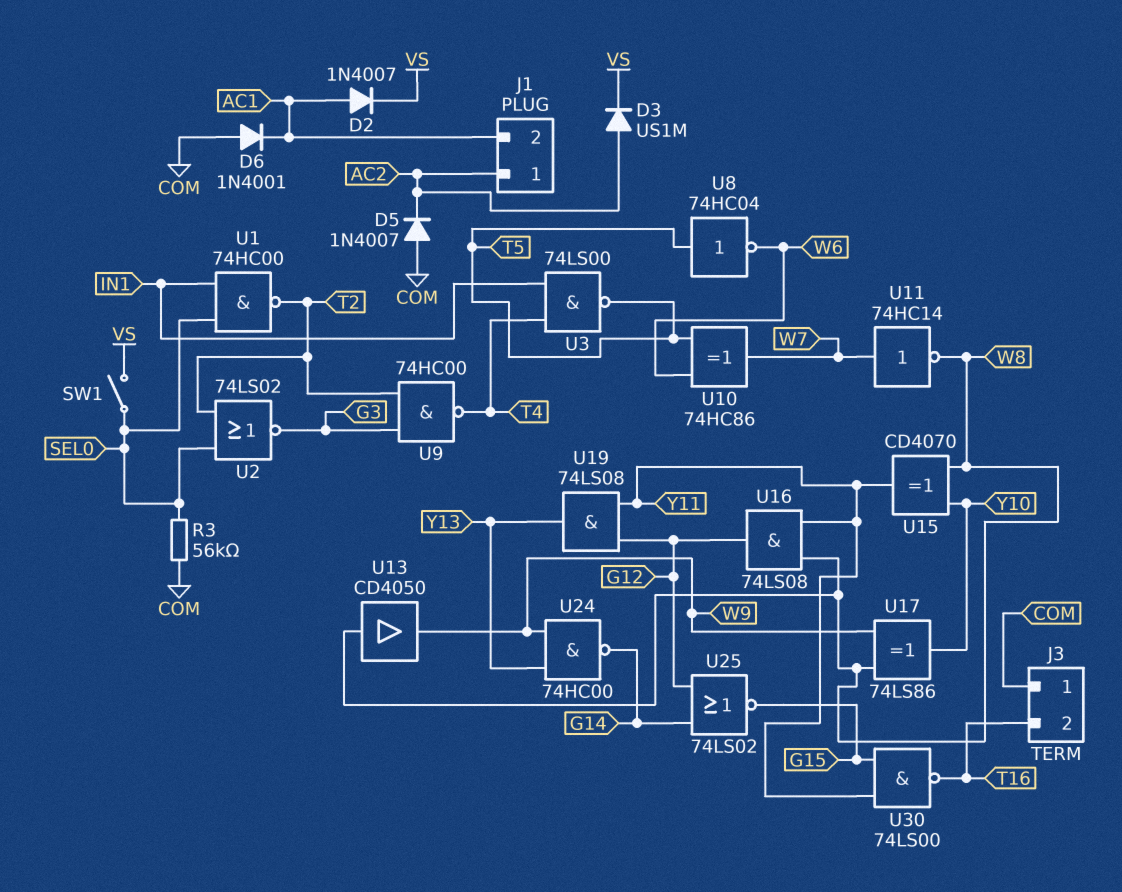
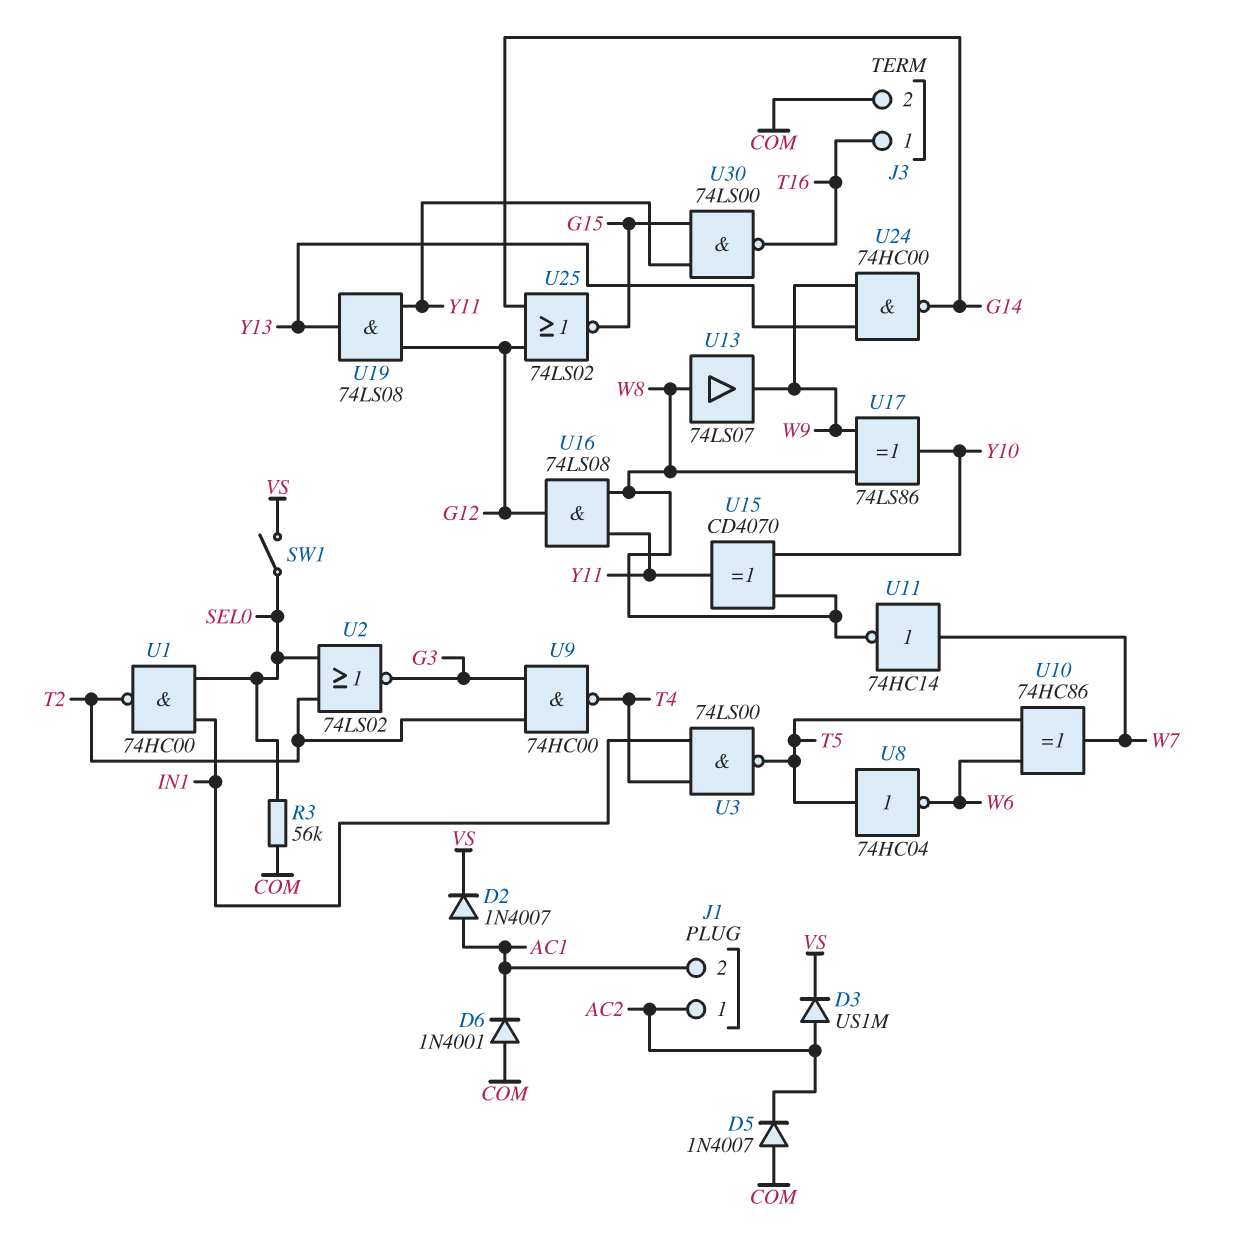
J3 pin 1: COM -> T16
J3 pin 2: T16 -> COM
U13: buffer CD4050 (in W8, out W9) -> buffer 74LS07 (in W8, out W9)

